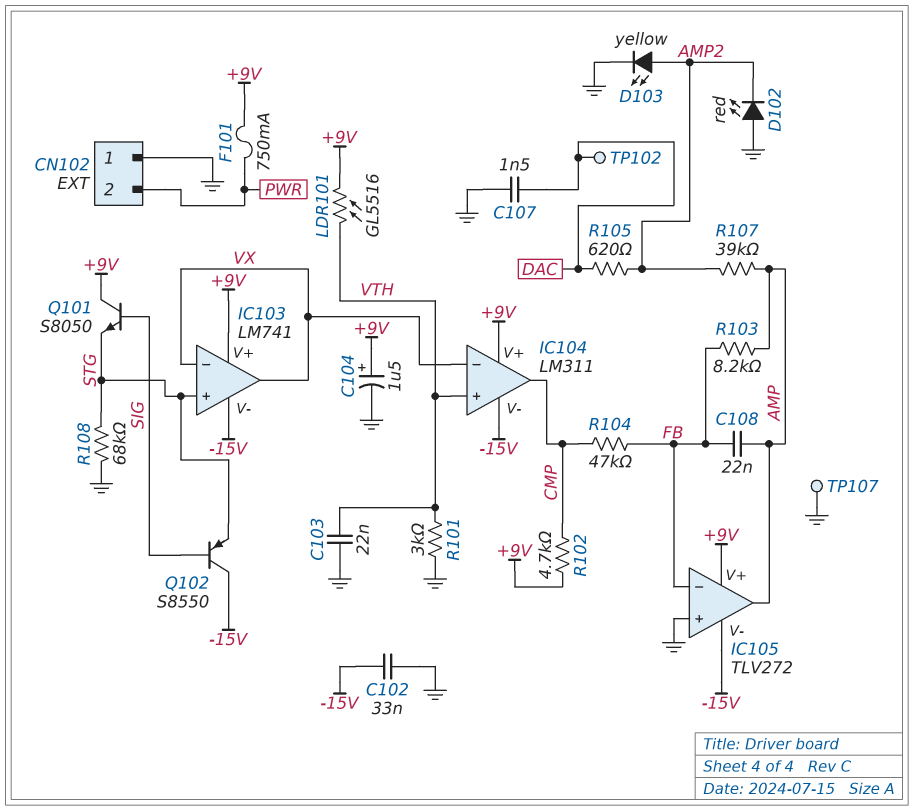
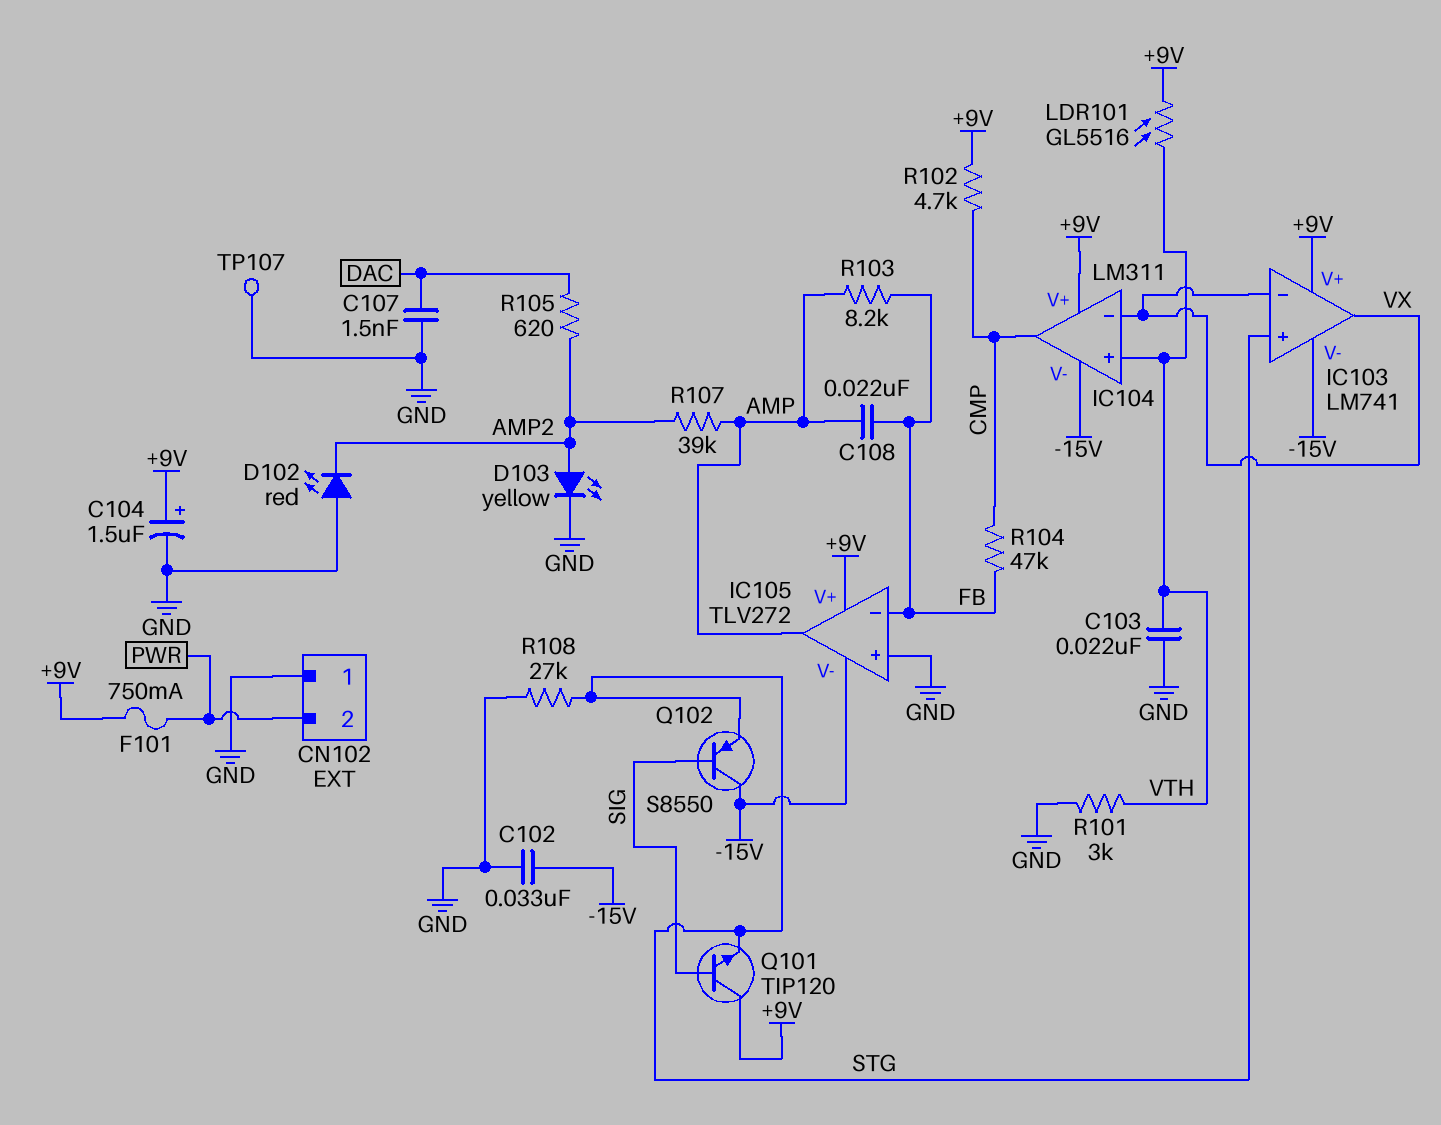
Q101: NPN S8050 (B SIG, C +9V, E STG) -> NPN TIP120 (B SIG, C +9V, E STG)
R108: 68k (GND, STG) -> 27k (GND, STG)
TP102: test point (DAC) -> none

